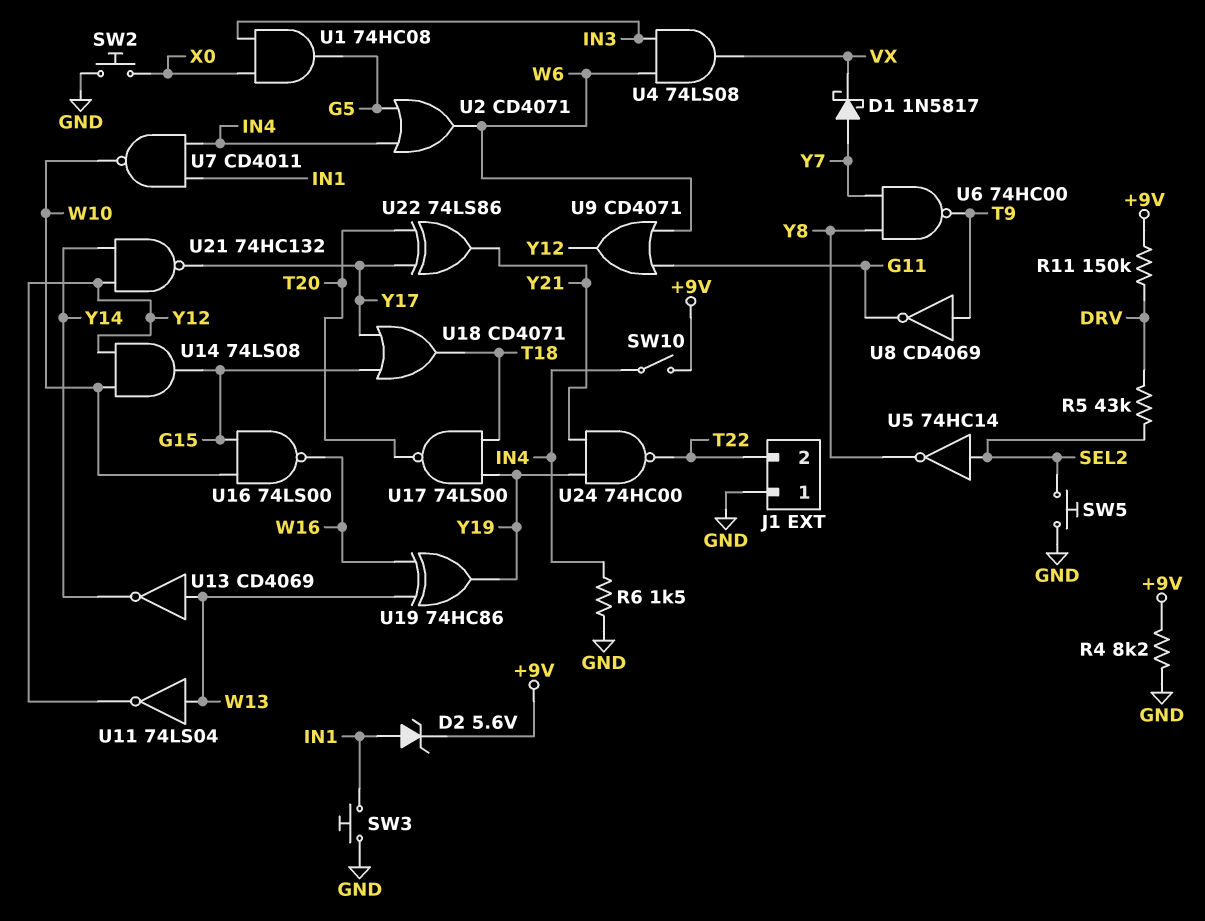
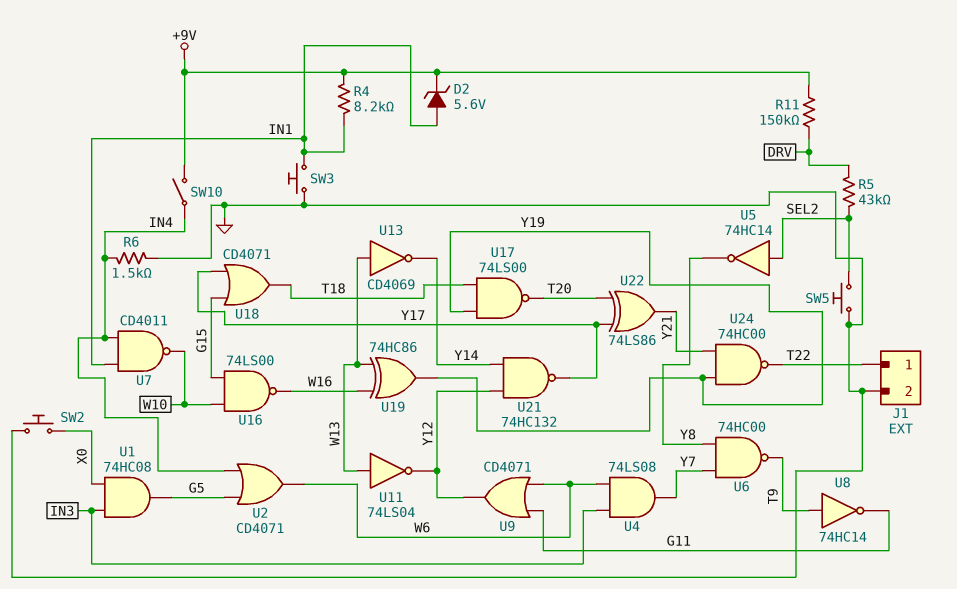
D1: schottky 1N5817 (A Y7, K VX) -> none
J1 pin 1: GND -> T22
J1 pin 2: T22 -> GND
R4: 8.2k (+9V, GND) -> 8.2k (+9V, IN1)
U4: AND 74LS08 (in IN3, in W6, out VX) -> AND 74LS08 (in IN3, in W6, out Y7)
U8: NOT CD4069 (in T9, out G11) -> NOT 74HC14 (in T9, out G11)
U14: AND 74LS08 (in W10, in Y12, out G15) -> none

